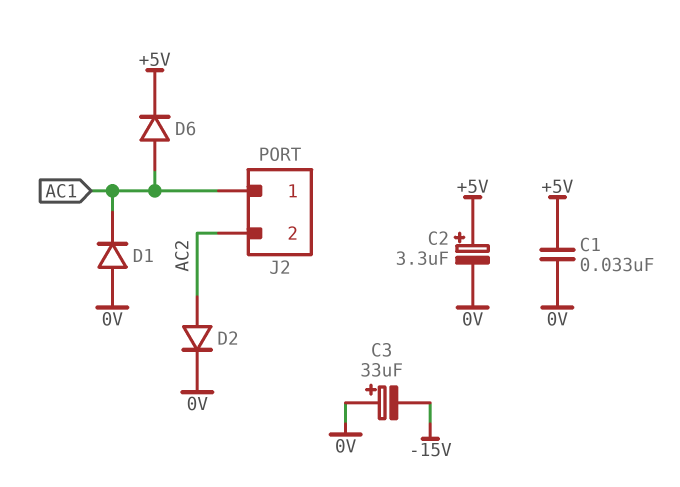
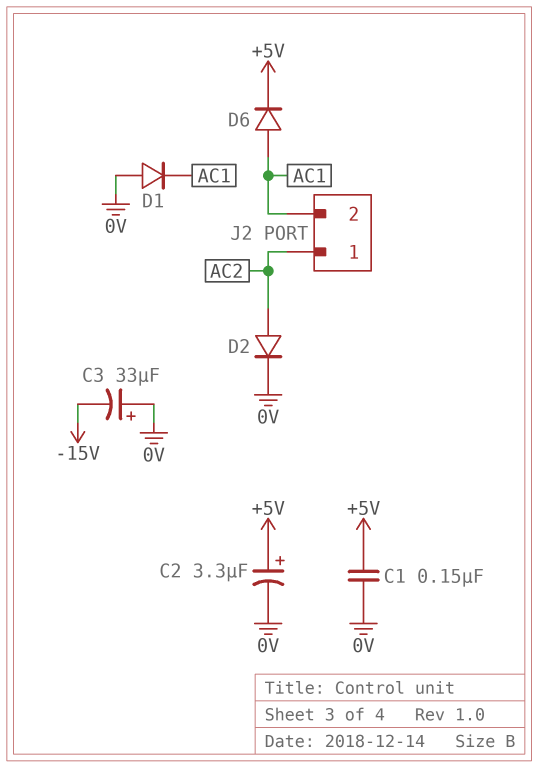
C1: 33nF (+5V, 0V) -> 150nF (+5V, 0V)
J2 pin 1: AC1 -> AC2
J2 pin 2: AC2 -> AC1

